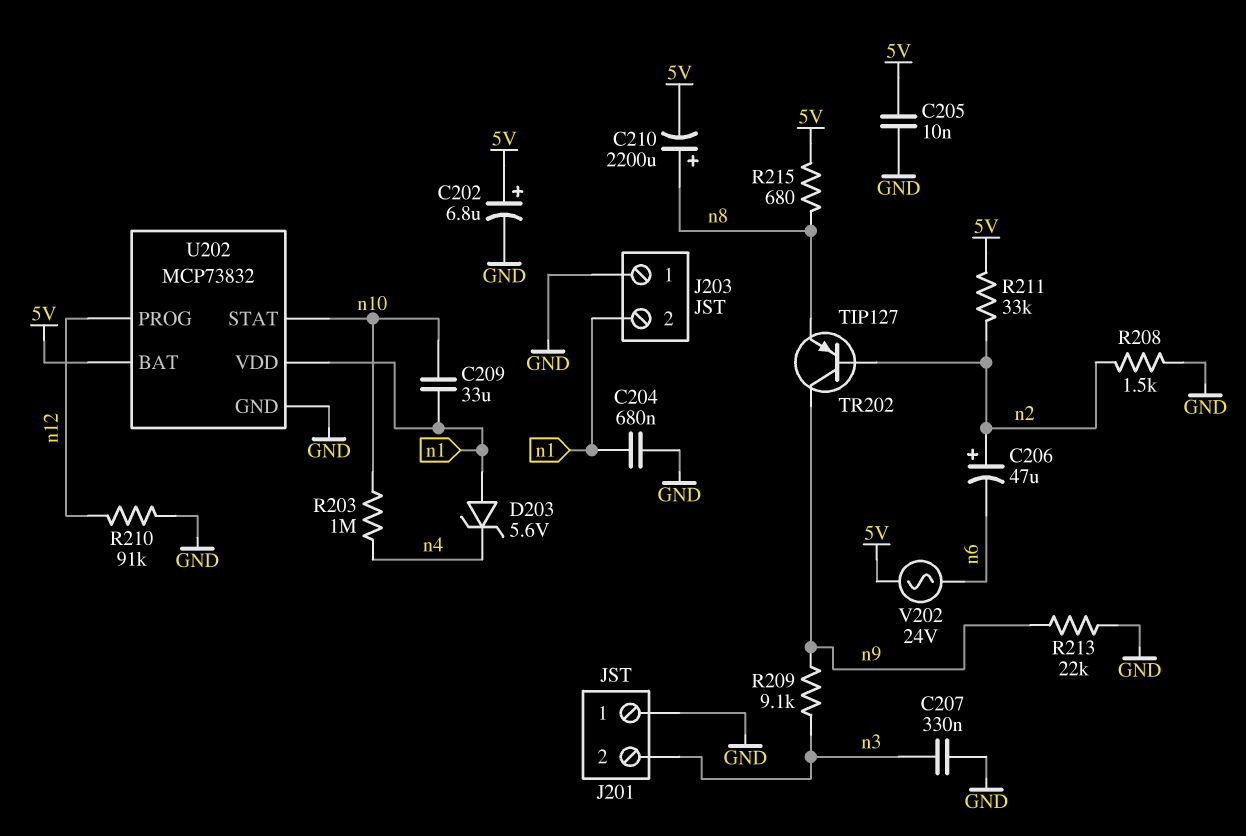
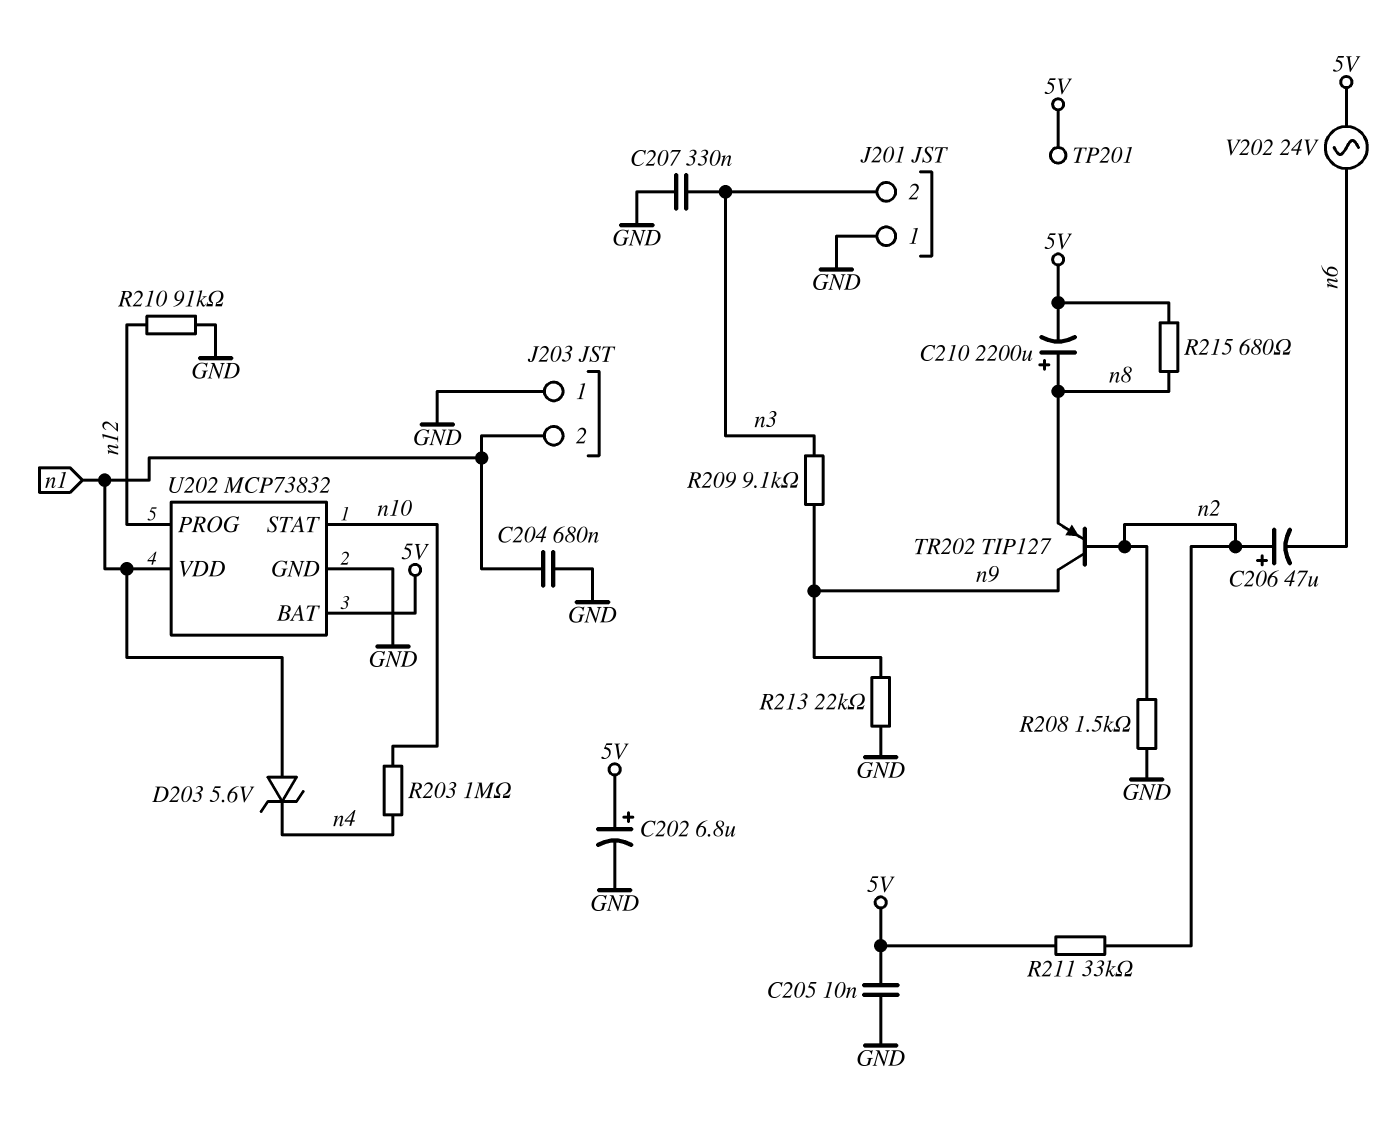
C209: 33uF (n1, n10) -> none
TP201: none -> test point (5V)

